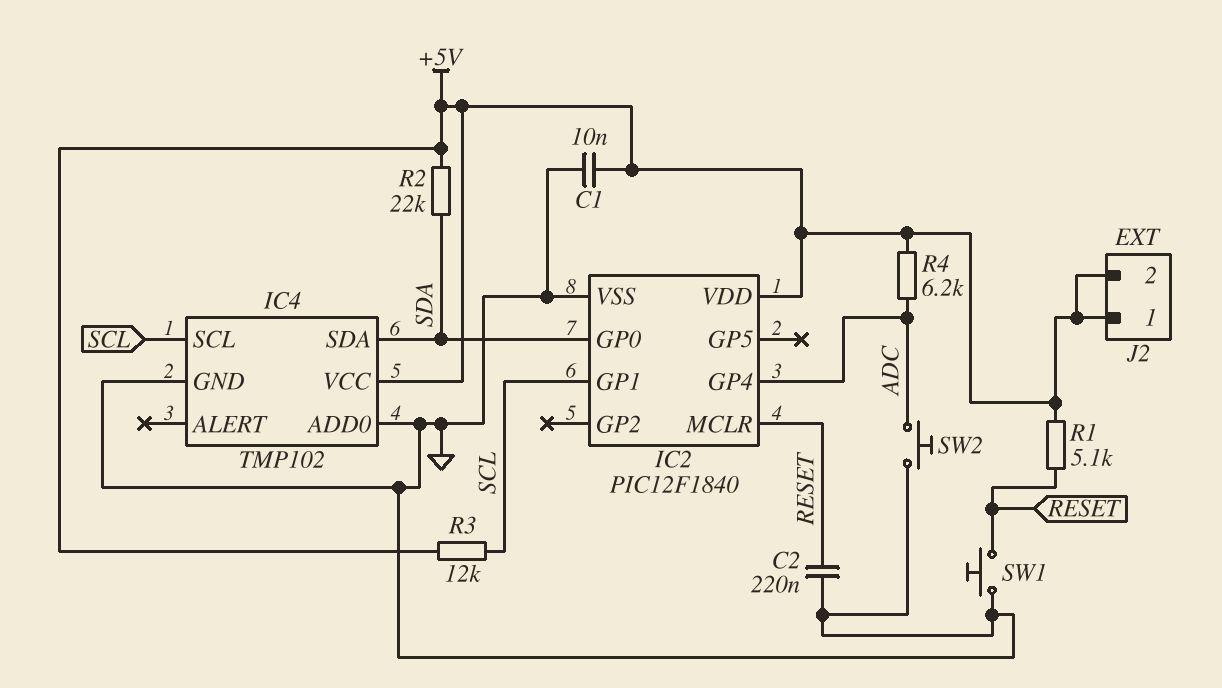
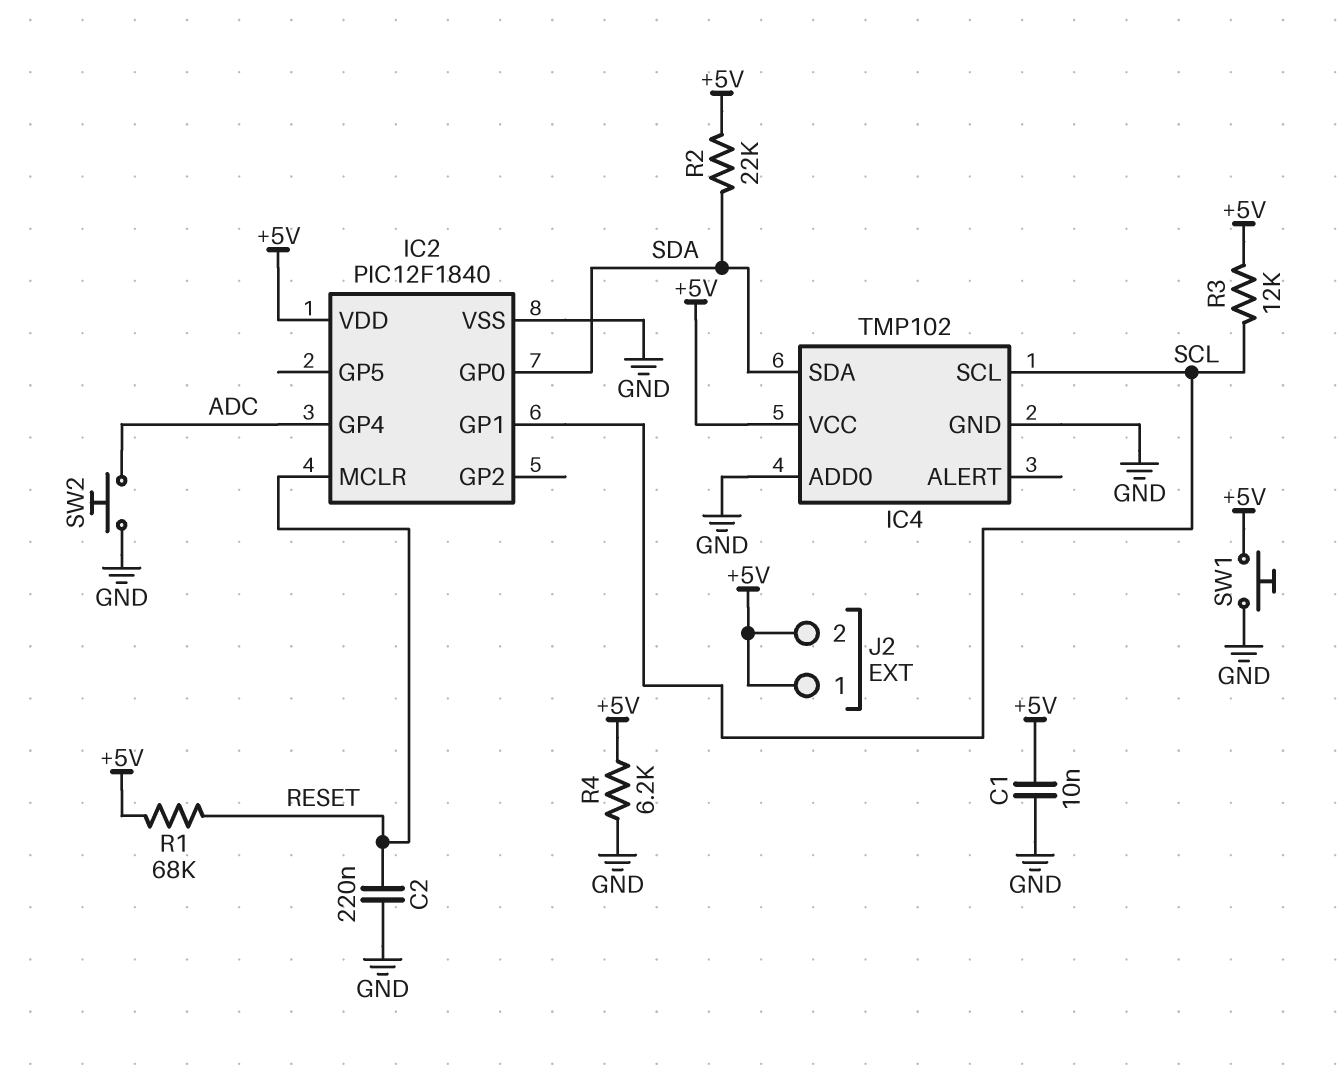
R1: 5.1k (+5V, RESET) -> 68k (+5V, RESET)
R4: 6.2k (+5V, ADC) -> 6.2k (+5V, GND)
SW1: button (GND, RESET) -> button (+5V, GND)

